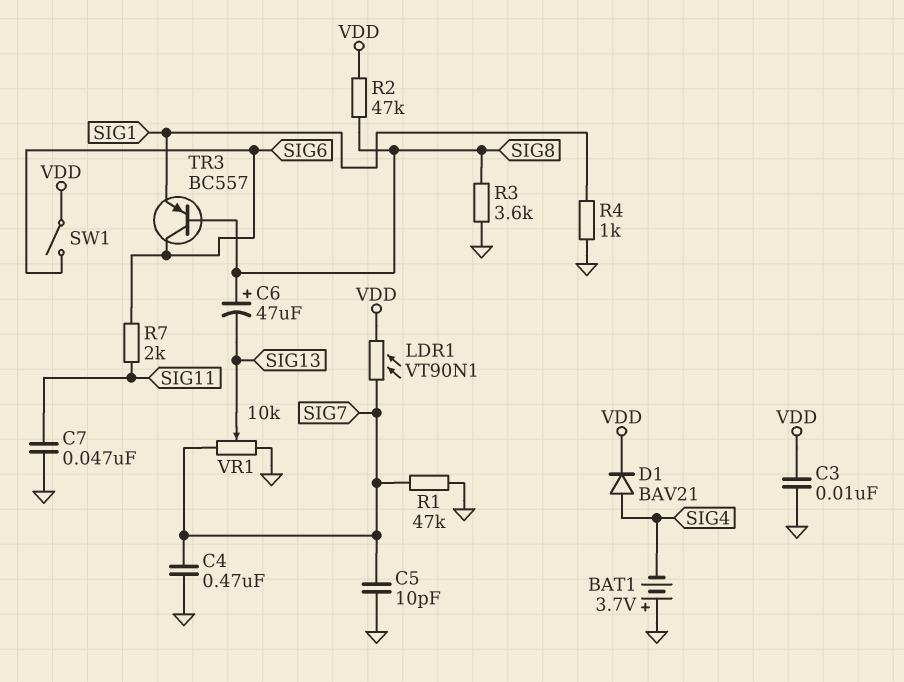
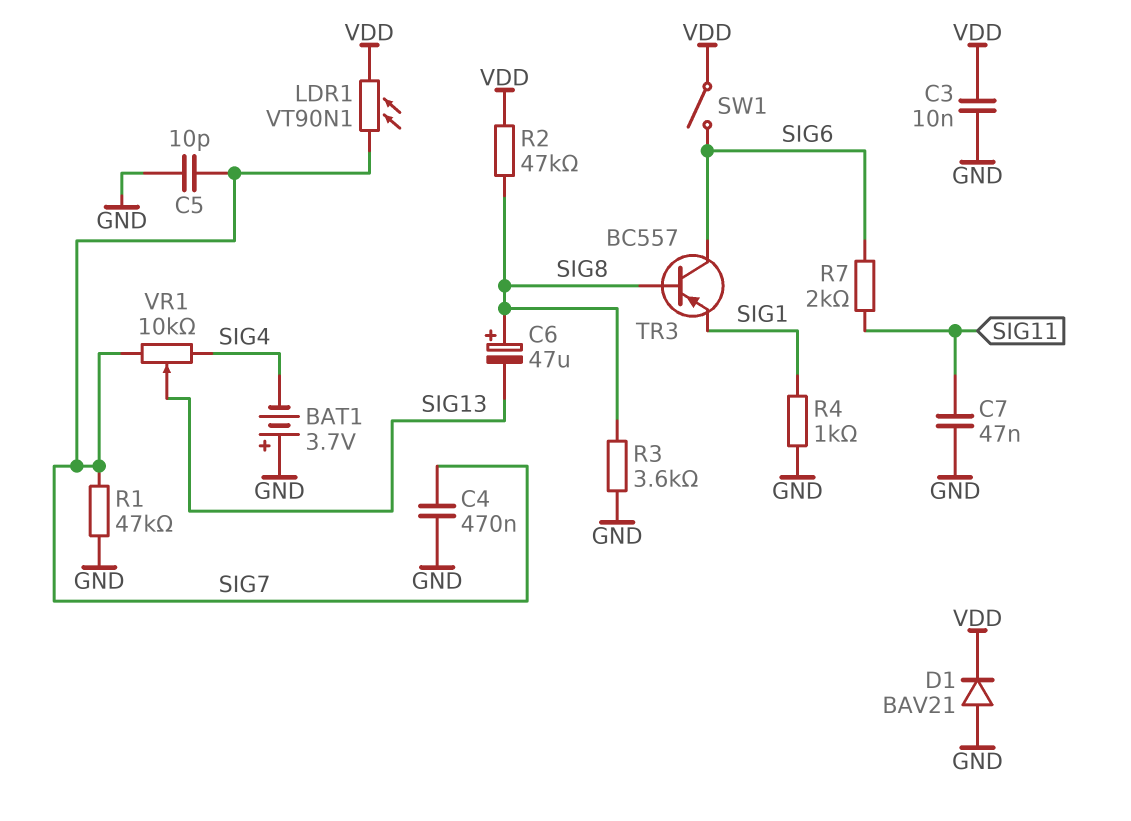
D1: diode BAV21 (A SIG4, K VDD) -> diode BAV21 (A GND, K VDD)
VR1: 10k (GND, SIG7, wiper SIG13) -> 10k (SIG4, SIG7, wiper SIG13)

